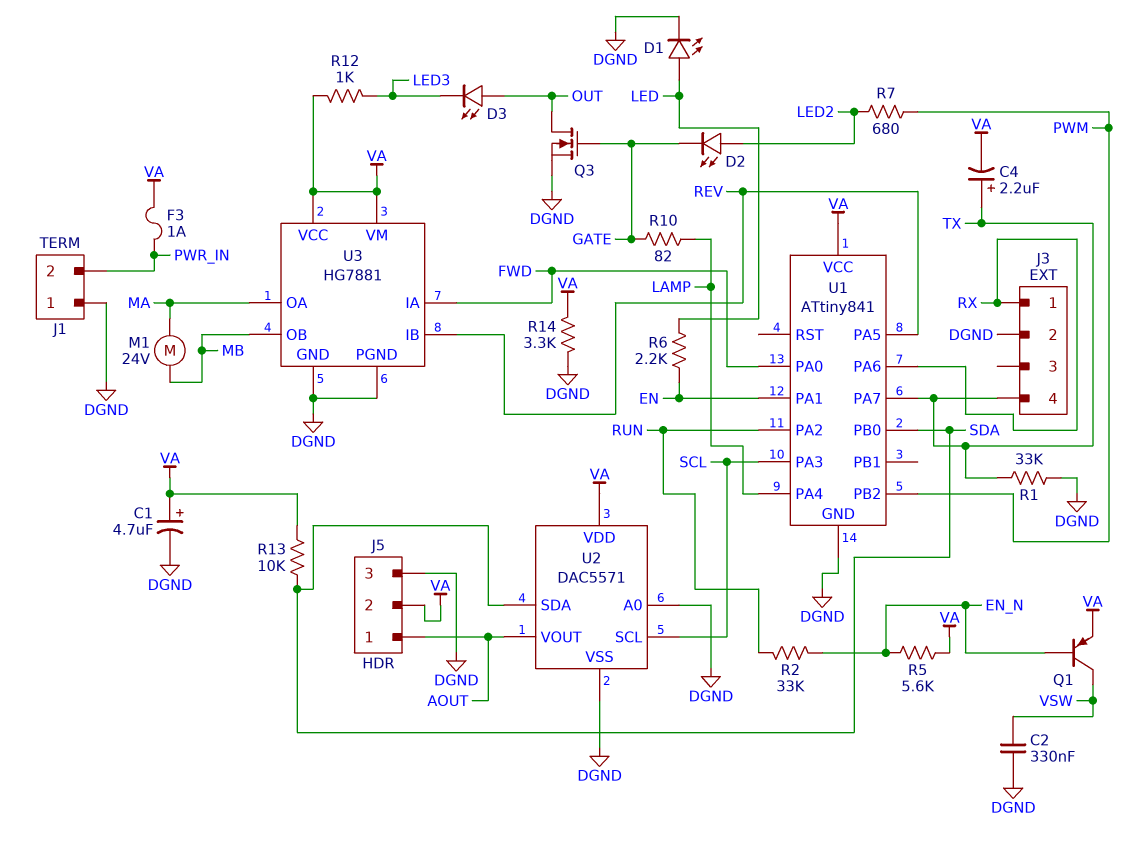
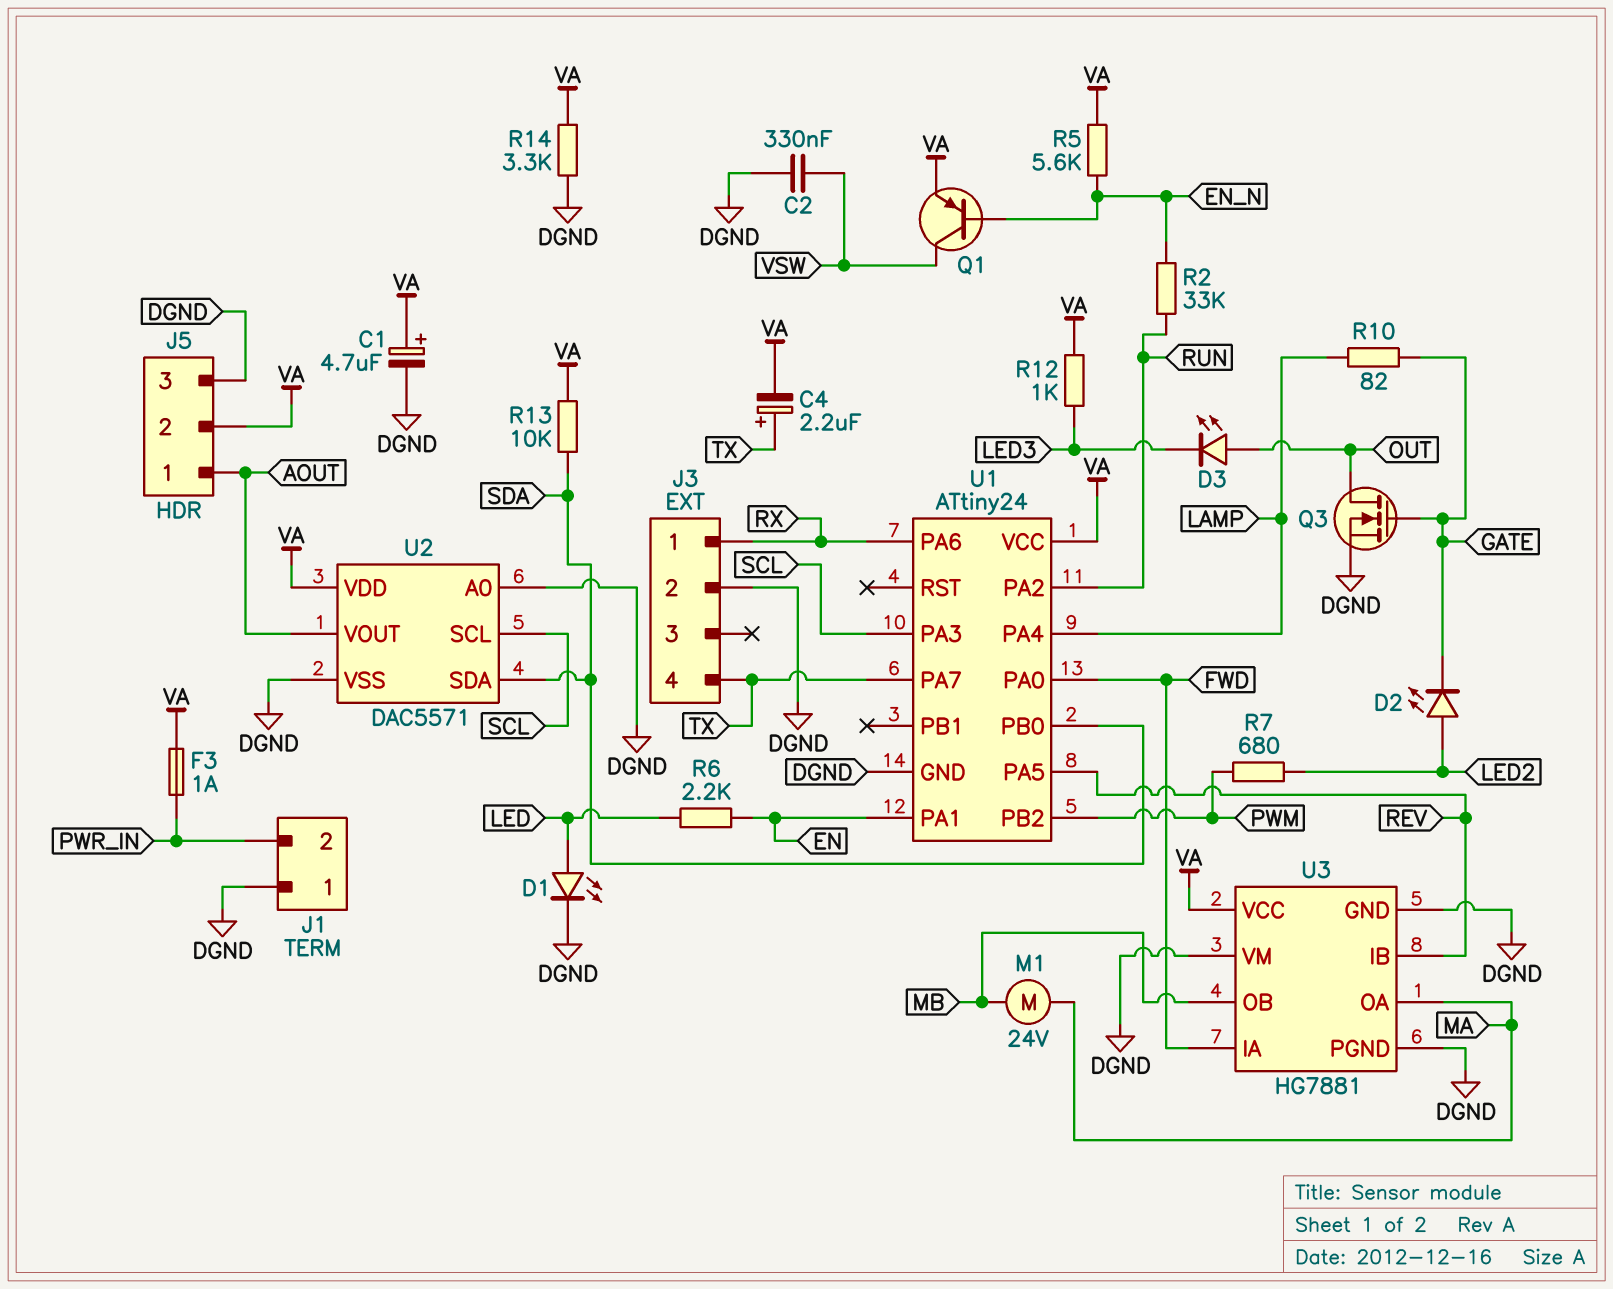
R1: 33k (DGND, TX) -> none
U1: ATtiny841 -> ATtiny24
U3 pin VM: VA -> DGND

